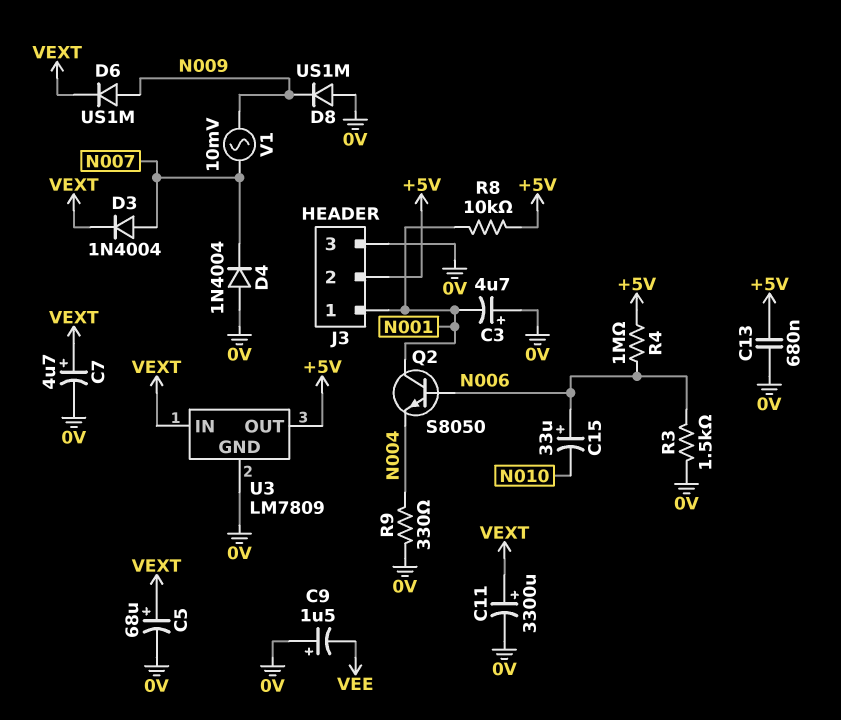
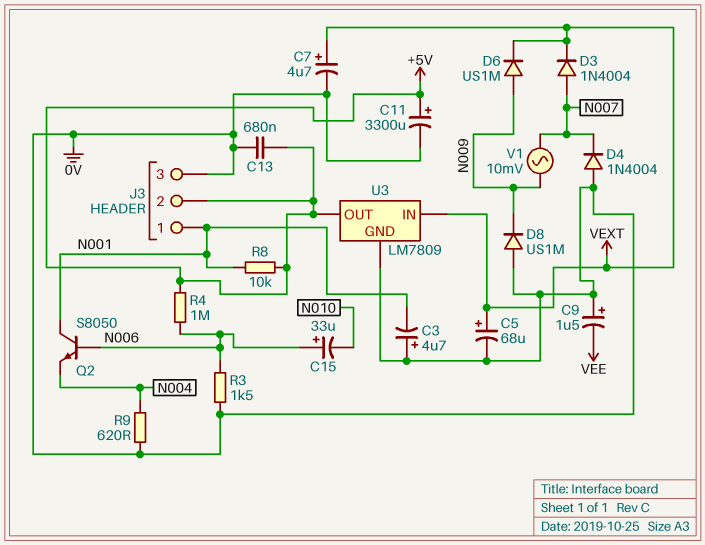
C11: 3300uF (plus VEXT, minus 0V) -> 3300uF (plus +5V, minus 0V)
R9: 330 (0V, N004) -> 620 (0V, N004)

